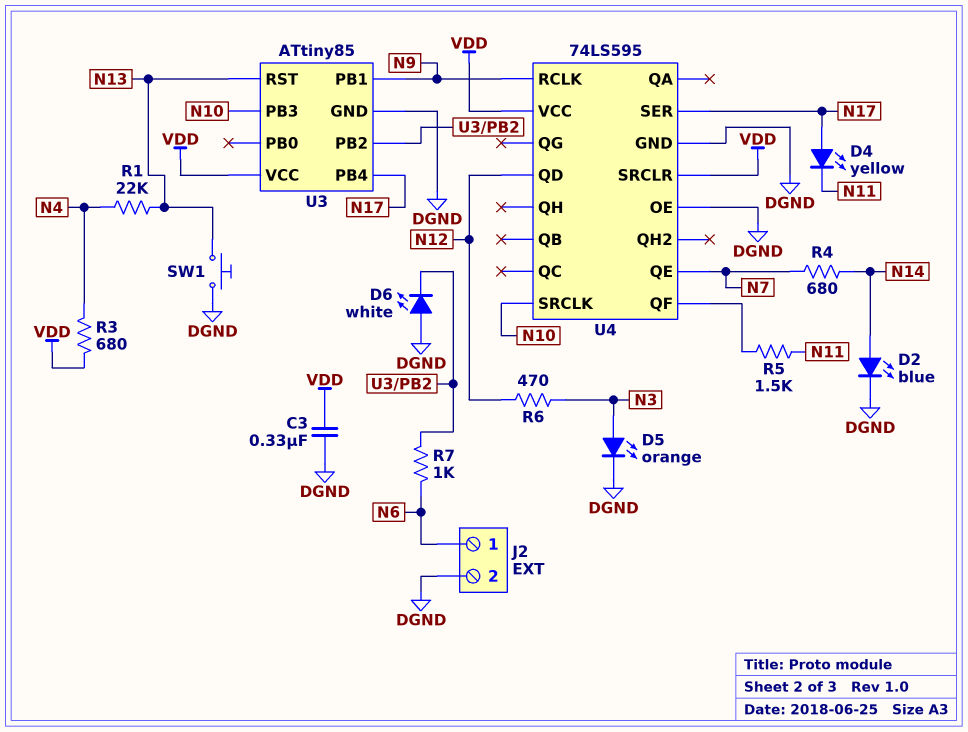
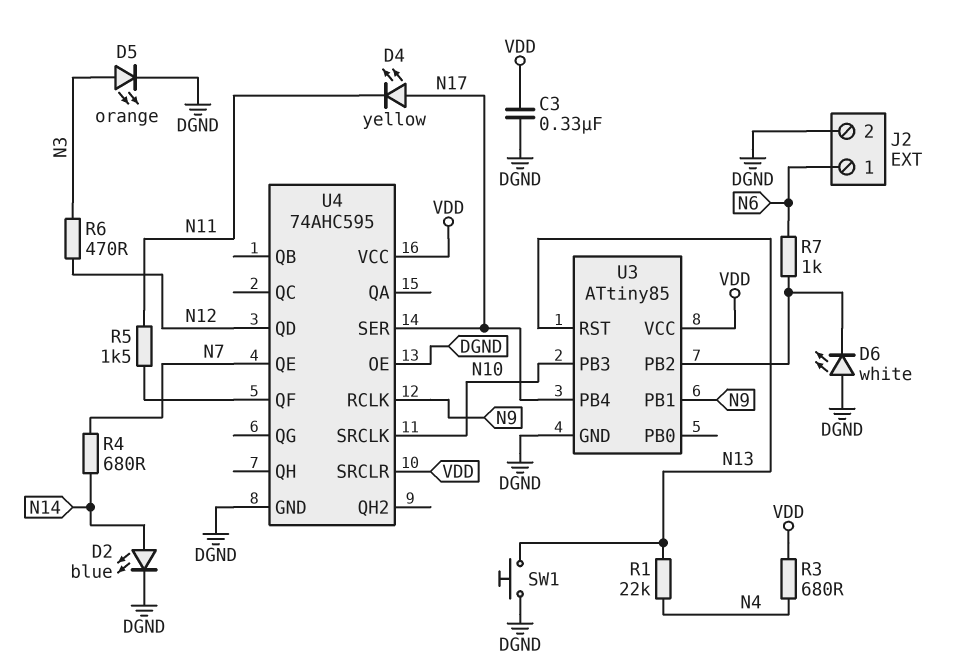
U4: 74LS595 -> 74AHC595

